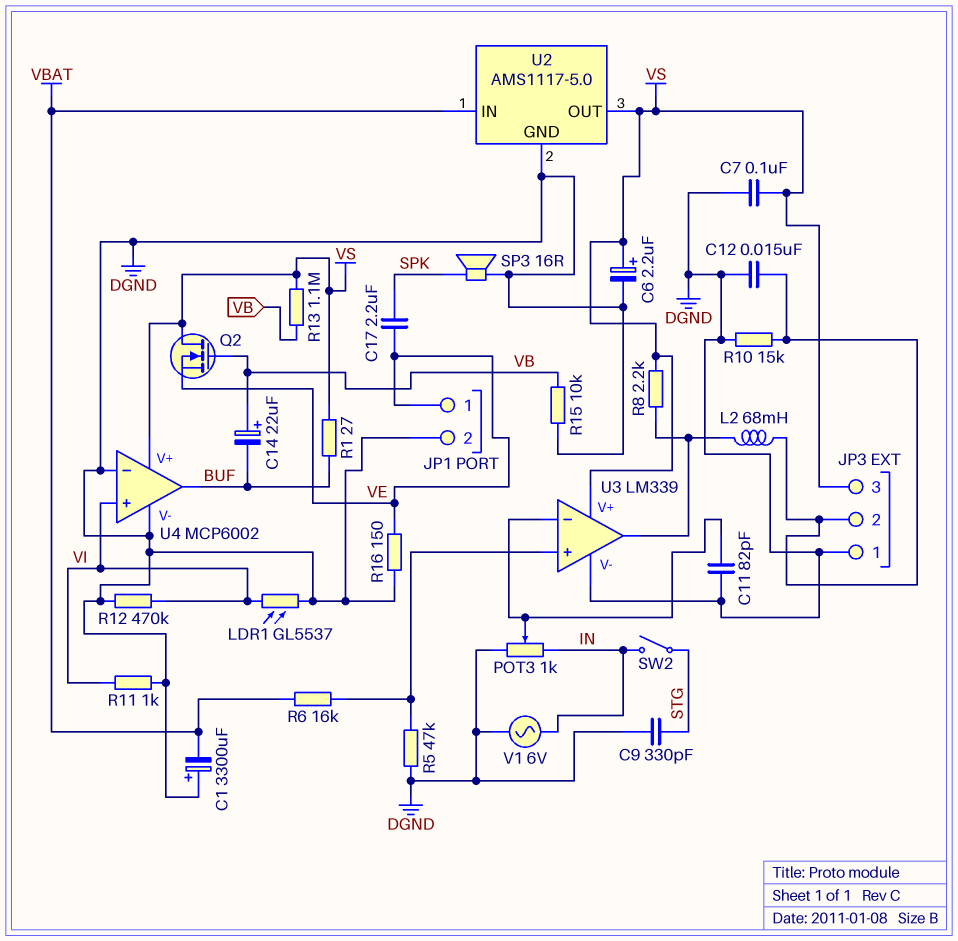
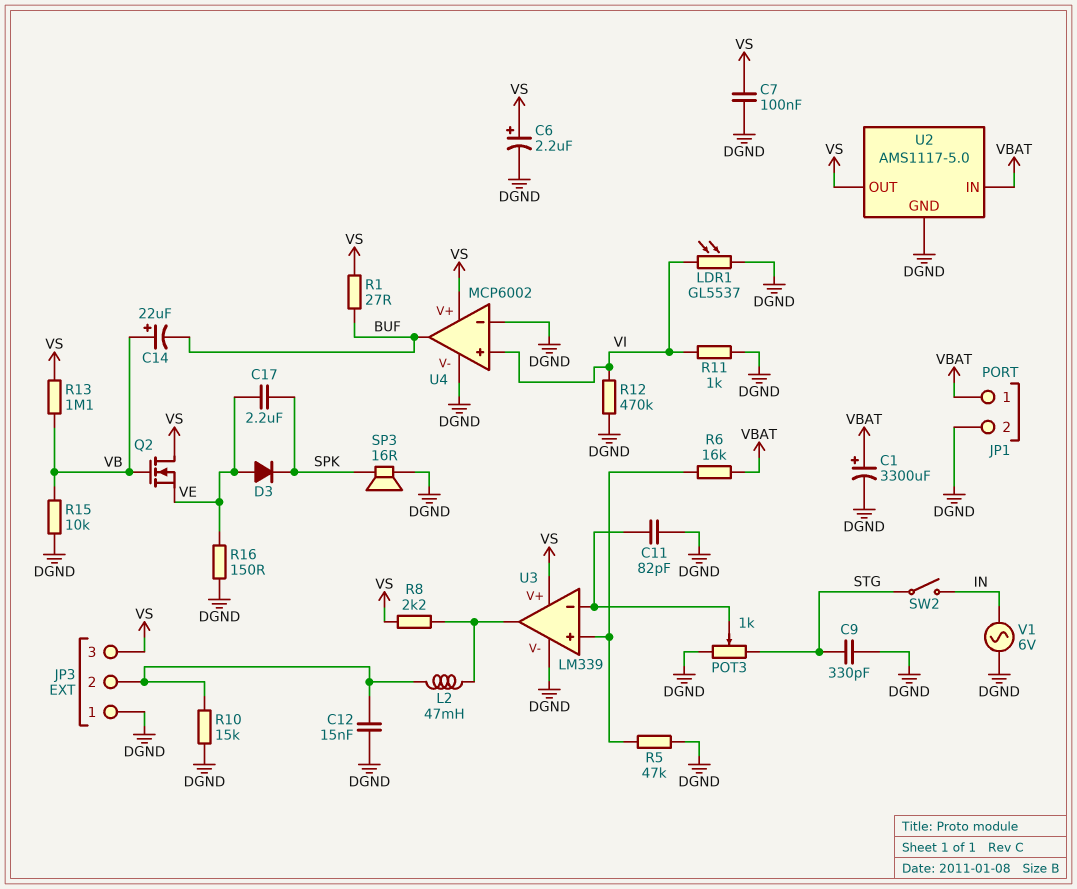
C1: 3300uF (plus DGND, minus VBAT) -> 3300uF (plus VBAT, minus DGND)
D3: none -> diode (A VE, K SPK)
JP1 pin 1: VE -> VBAT
L2: 68mH (JP3/2, U3/out) -> 47mH (JP3/2, U3/out)
POT3: 1k (DGND, IN, wiper U3/in-) -> 1k (DGND, STG, wiper U3/in-)

